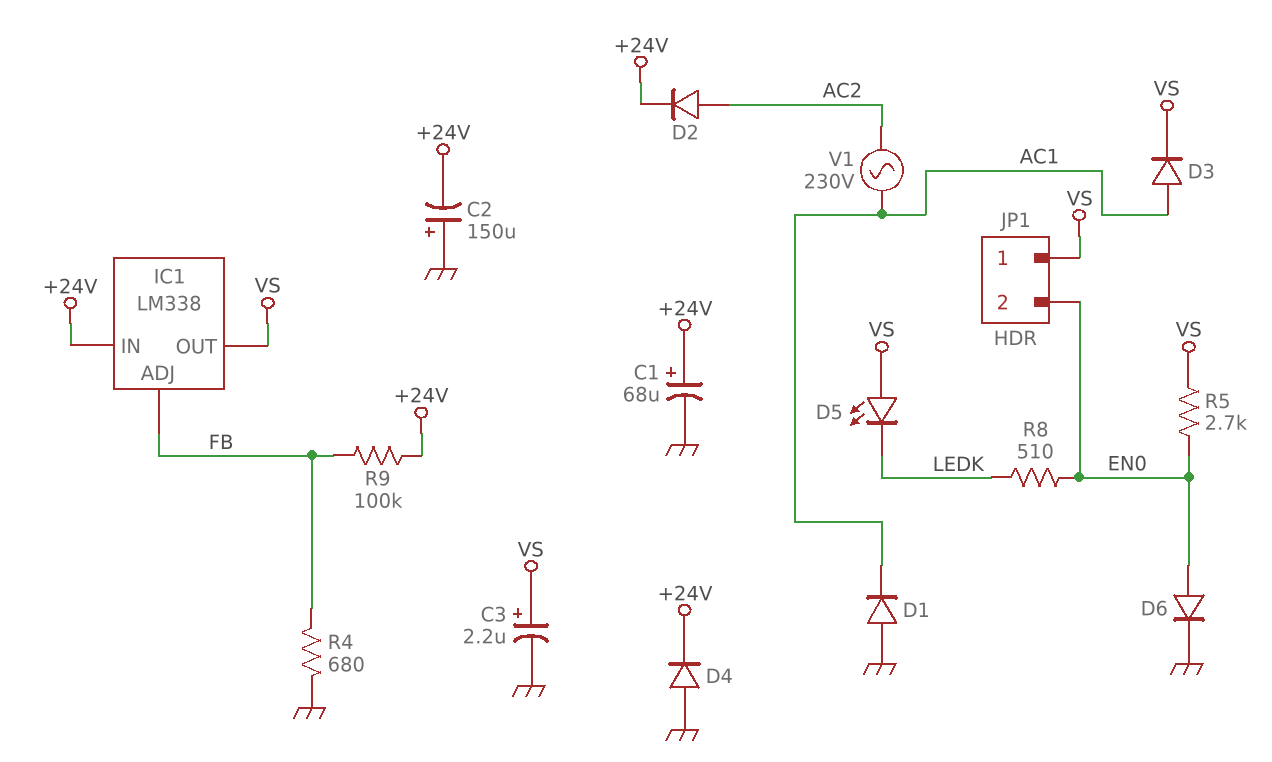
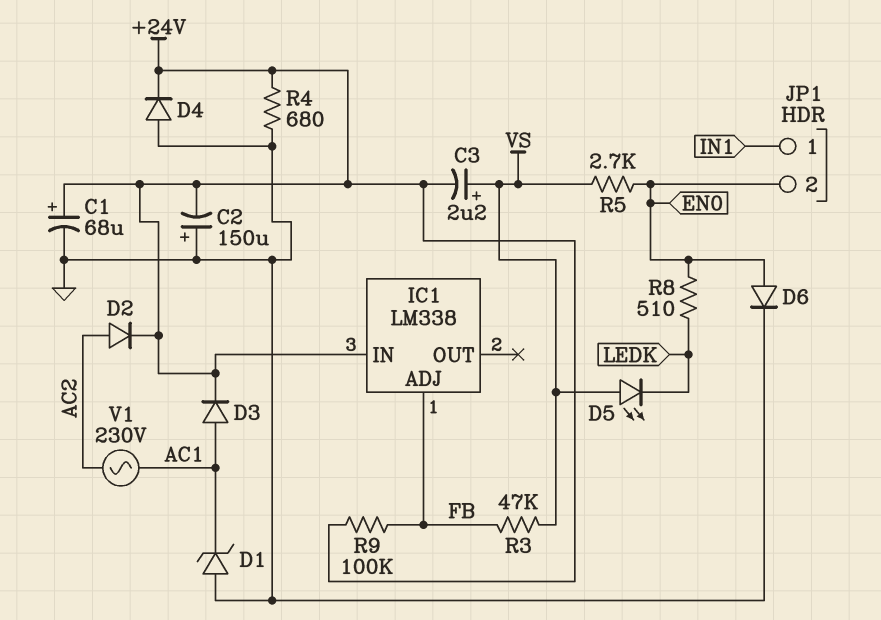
C3: 2.2uF (plus VS, minus GND) -> 2.2uF (plus VS, minus +24V)
D1: diode (A GND, K AC1) -> zener (A GND, K AC1)
D3: diode (A AC1, K VS) -> diode (A AC1, K +24V)
IC1 pin OUT: VS -> none
JP1 pin 1: VS -> IN1
R3: none -> 47k (FB, VS)
R4: 680 (FB, GND) -> 680 (+24V, GND)

